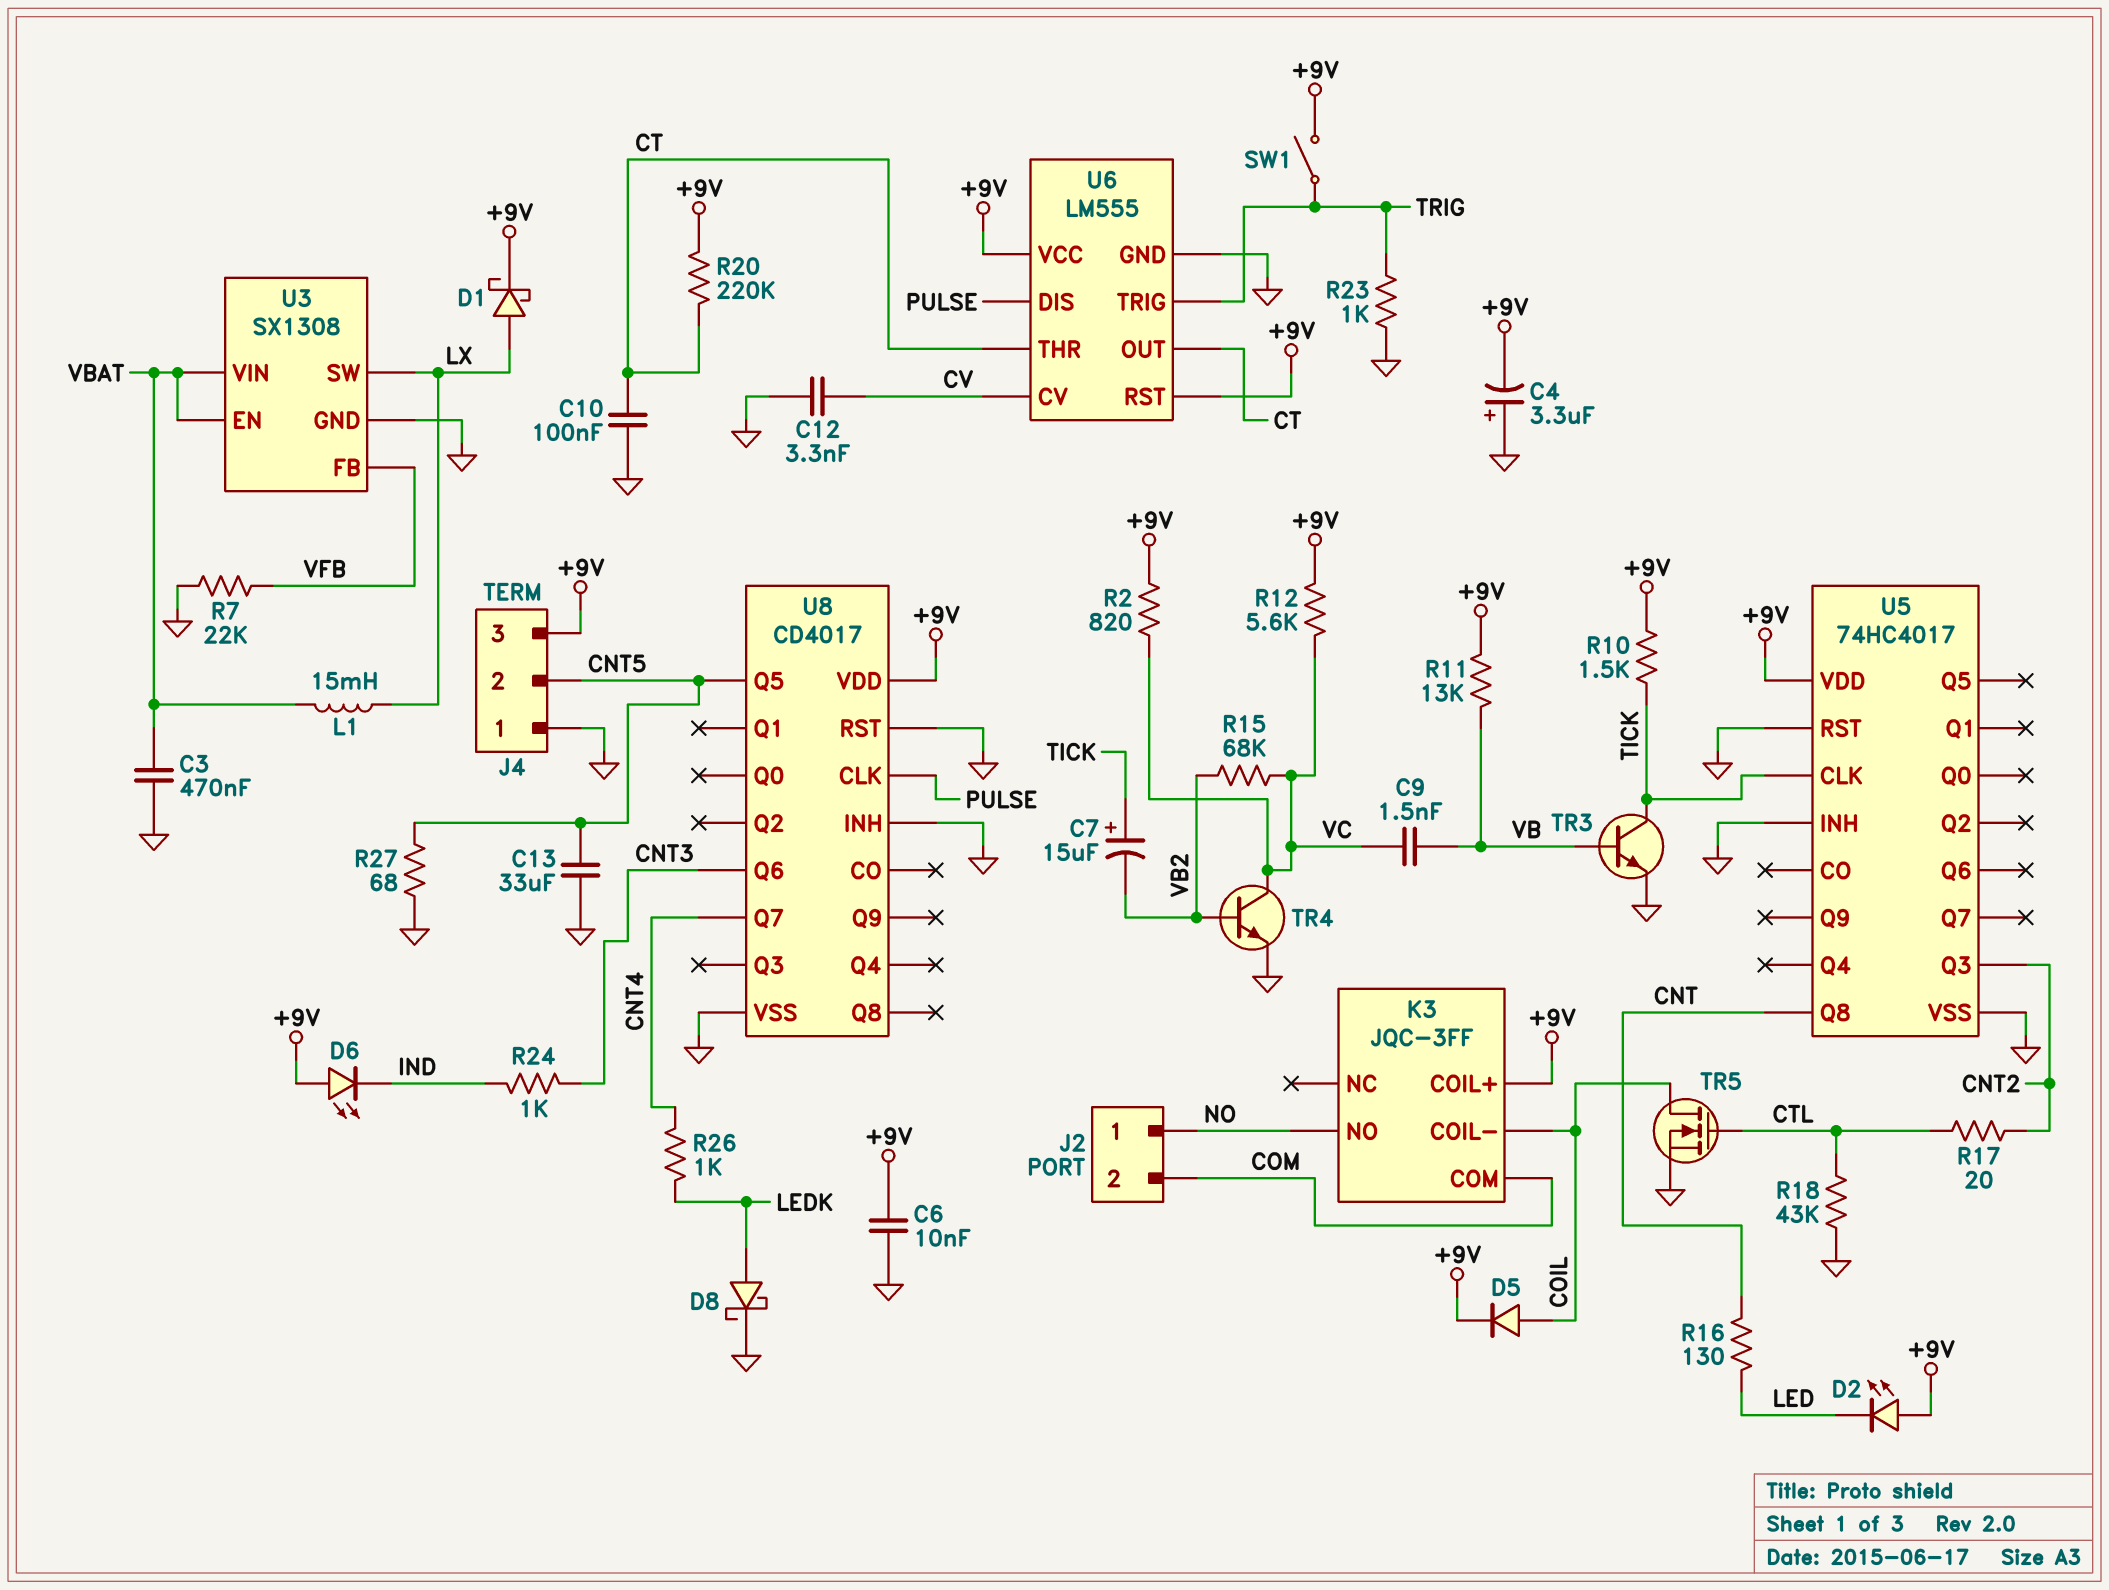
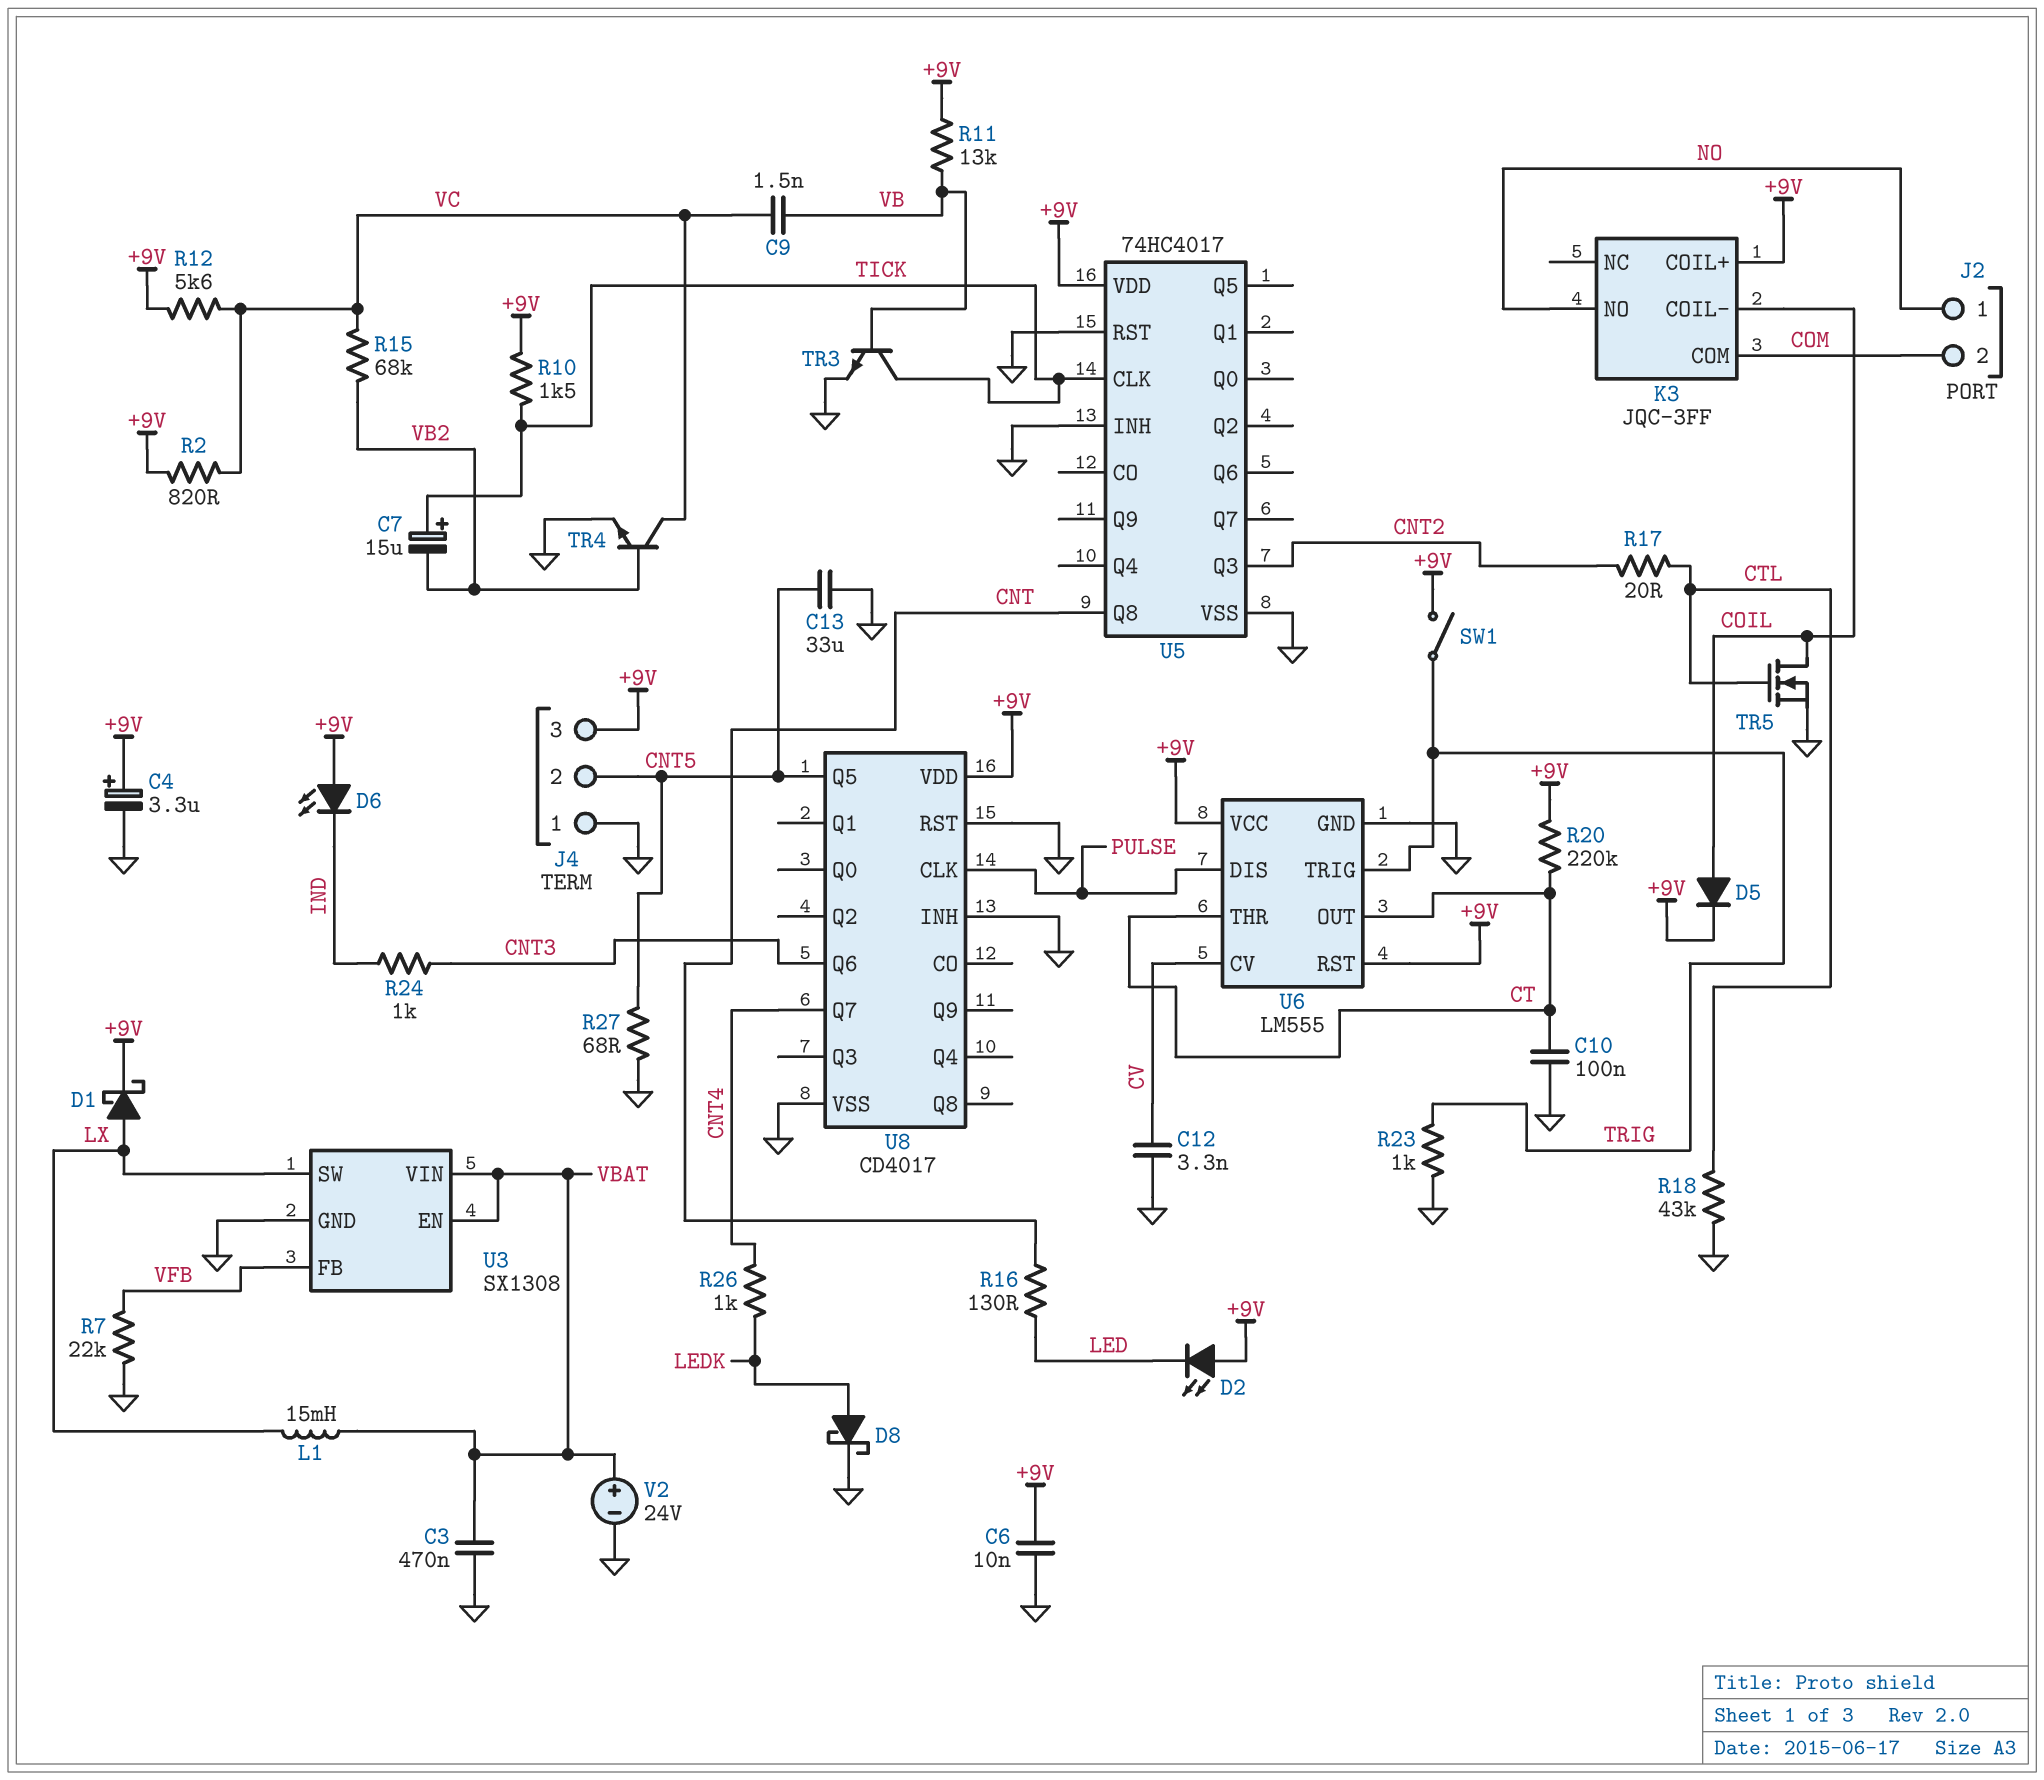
C4: 3.3uF (plus GND, minus +9V) -> 3.3uF (plus +9V, minus GND)
V2: none -> 24V (plus VBAT, minus GND)

